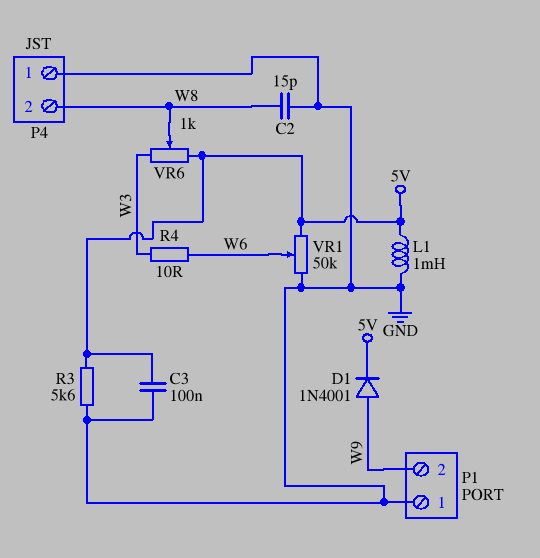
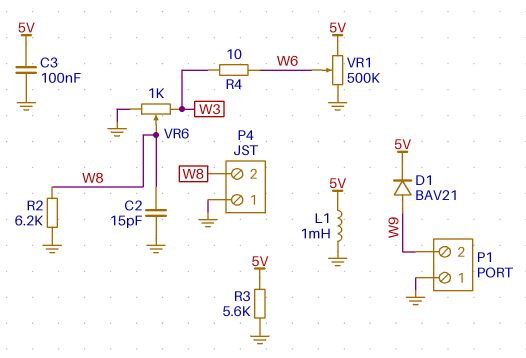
D1: diode 1N4001 (A W9, K 5V) -> diode BAV21 (A W9, K 5V)
R2: none -> 6.2k (GND, W8)
VR1: 50k (5V, GND, wiper W6) -> 500k (5V, GND, wiper W6)
VR6: 1k (5V, W3, wiper W8) -> 1k (GND, W3, wiper W8)

